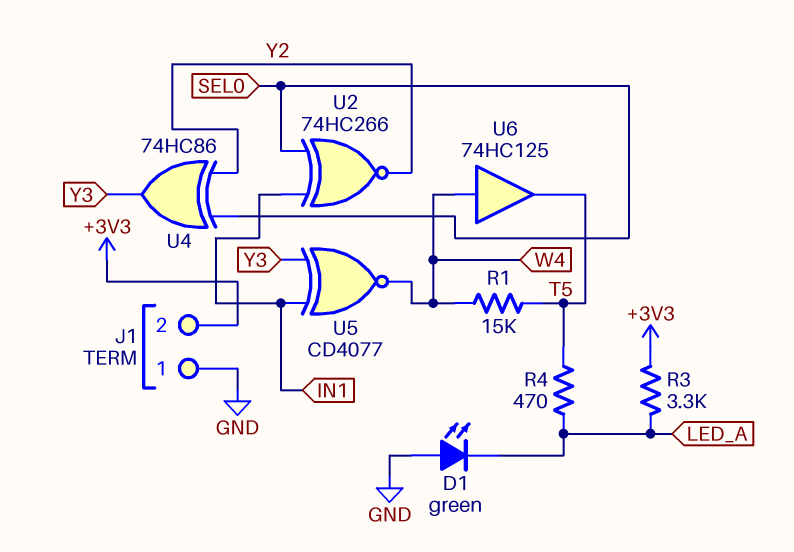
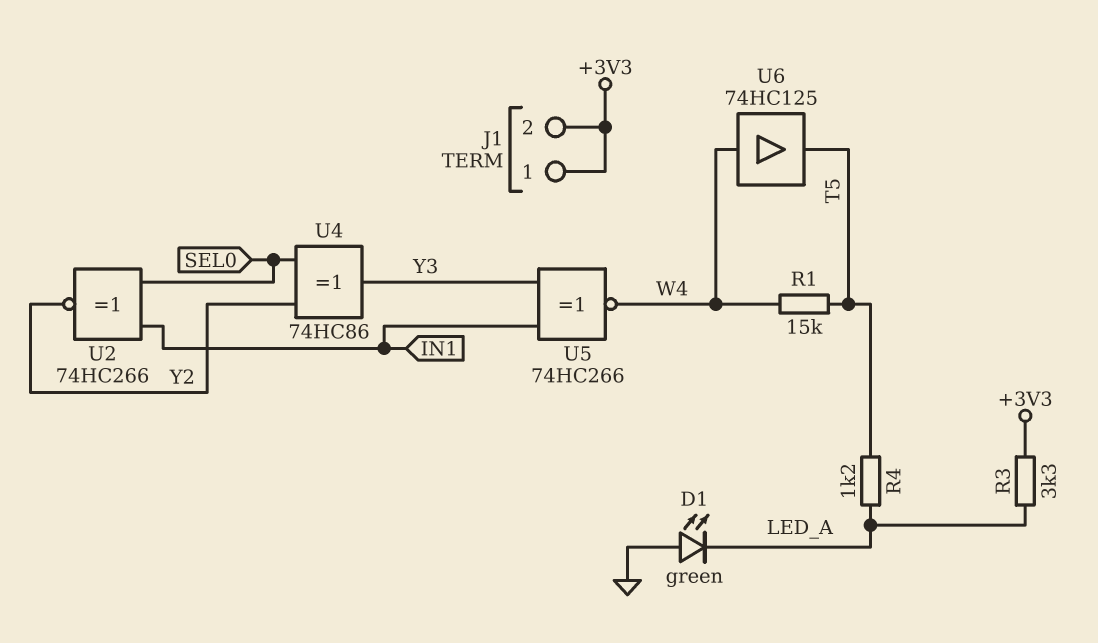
J1 pin 1: GND -> +3V3
R4: 470 (LED_A, T5) -> 1.2k (LED_A, T5)
U5: XNOR CD4077 (in IN1, in Y3, out W4) -> XNOR 74HC266 (in IN1, in Y3, out W4)

